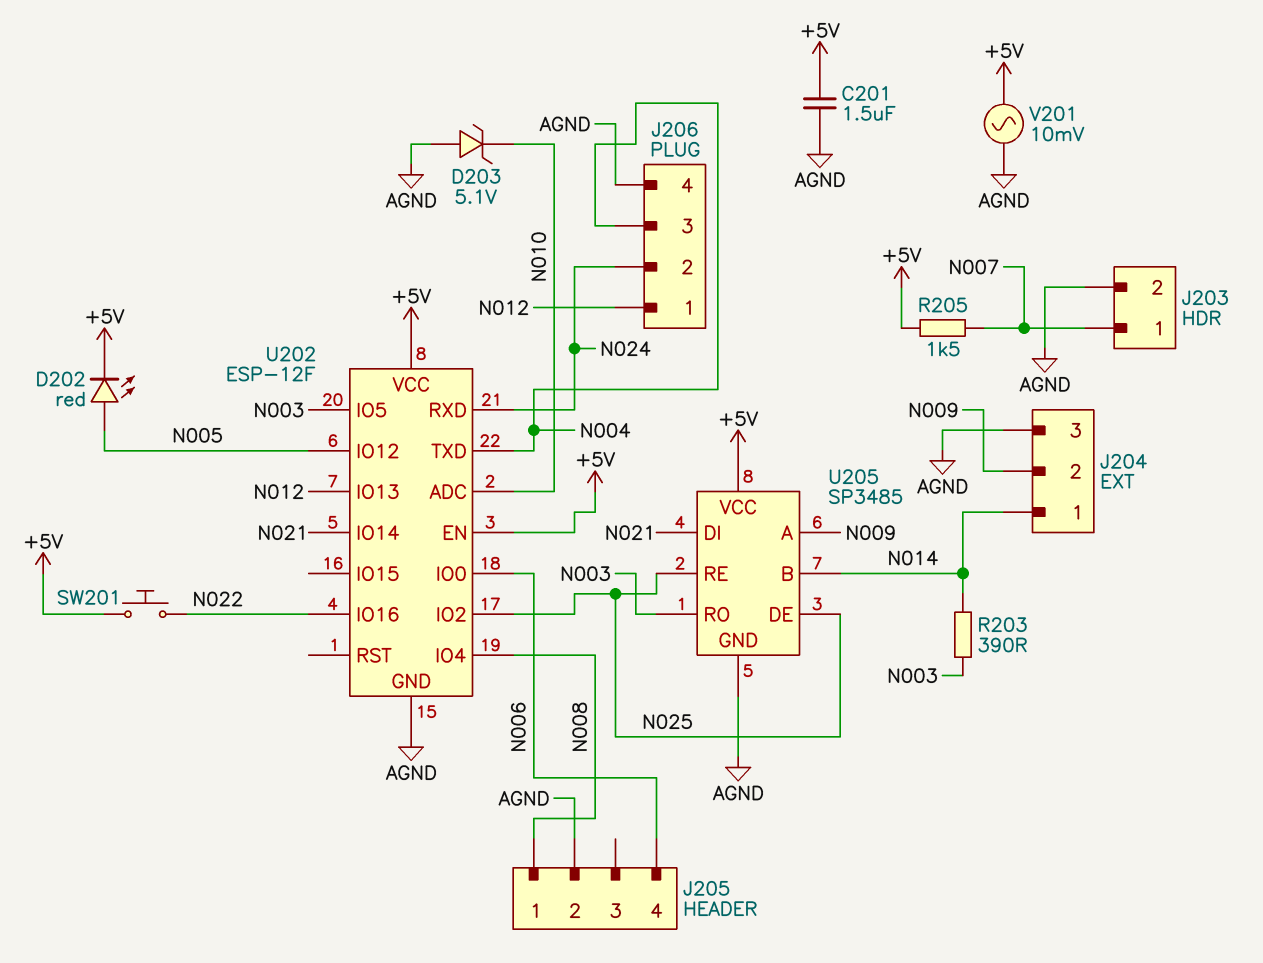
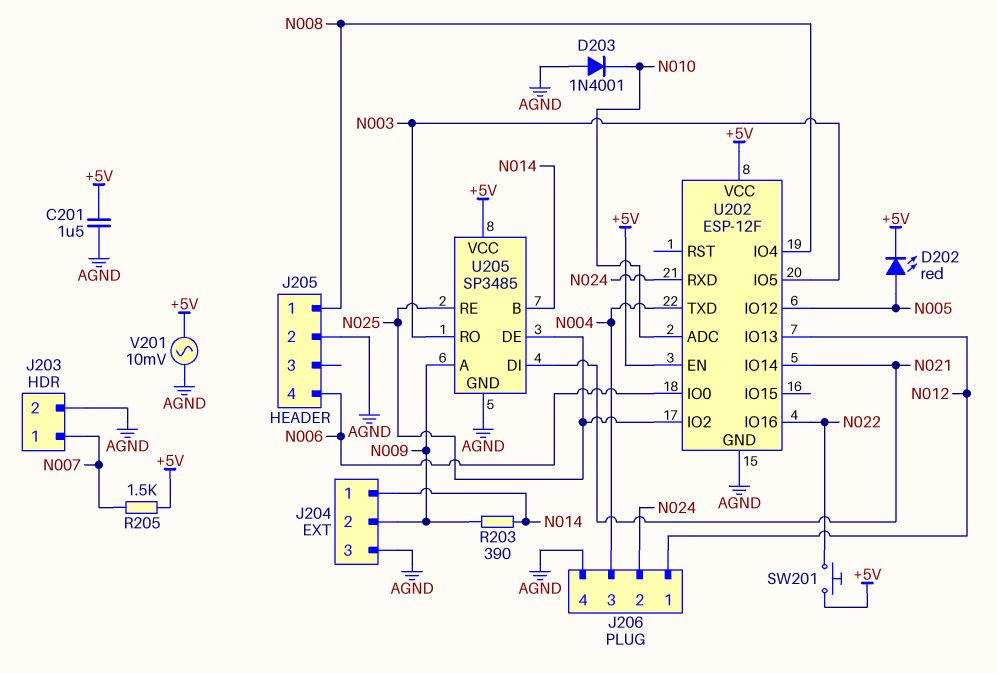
D203: zener 5.1V (A AGND, K N010) -> diode 1N4001 (A AGND, K N010)
R203: 390 (N003, N014) -> 390 (N009, N014)

